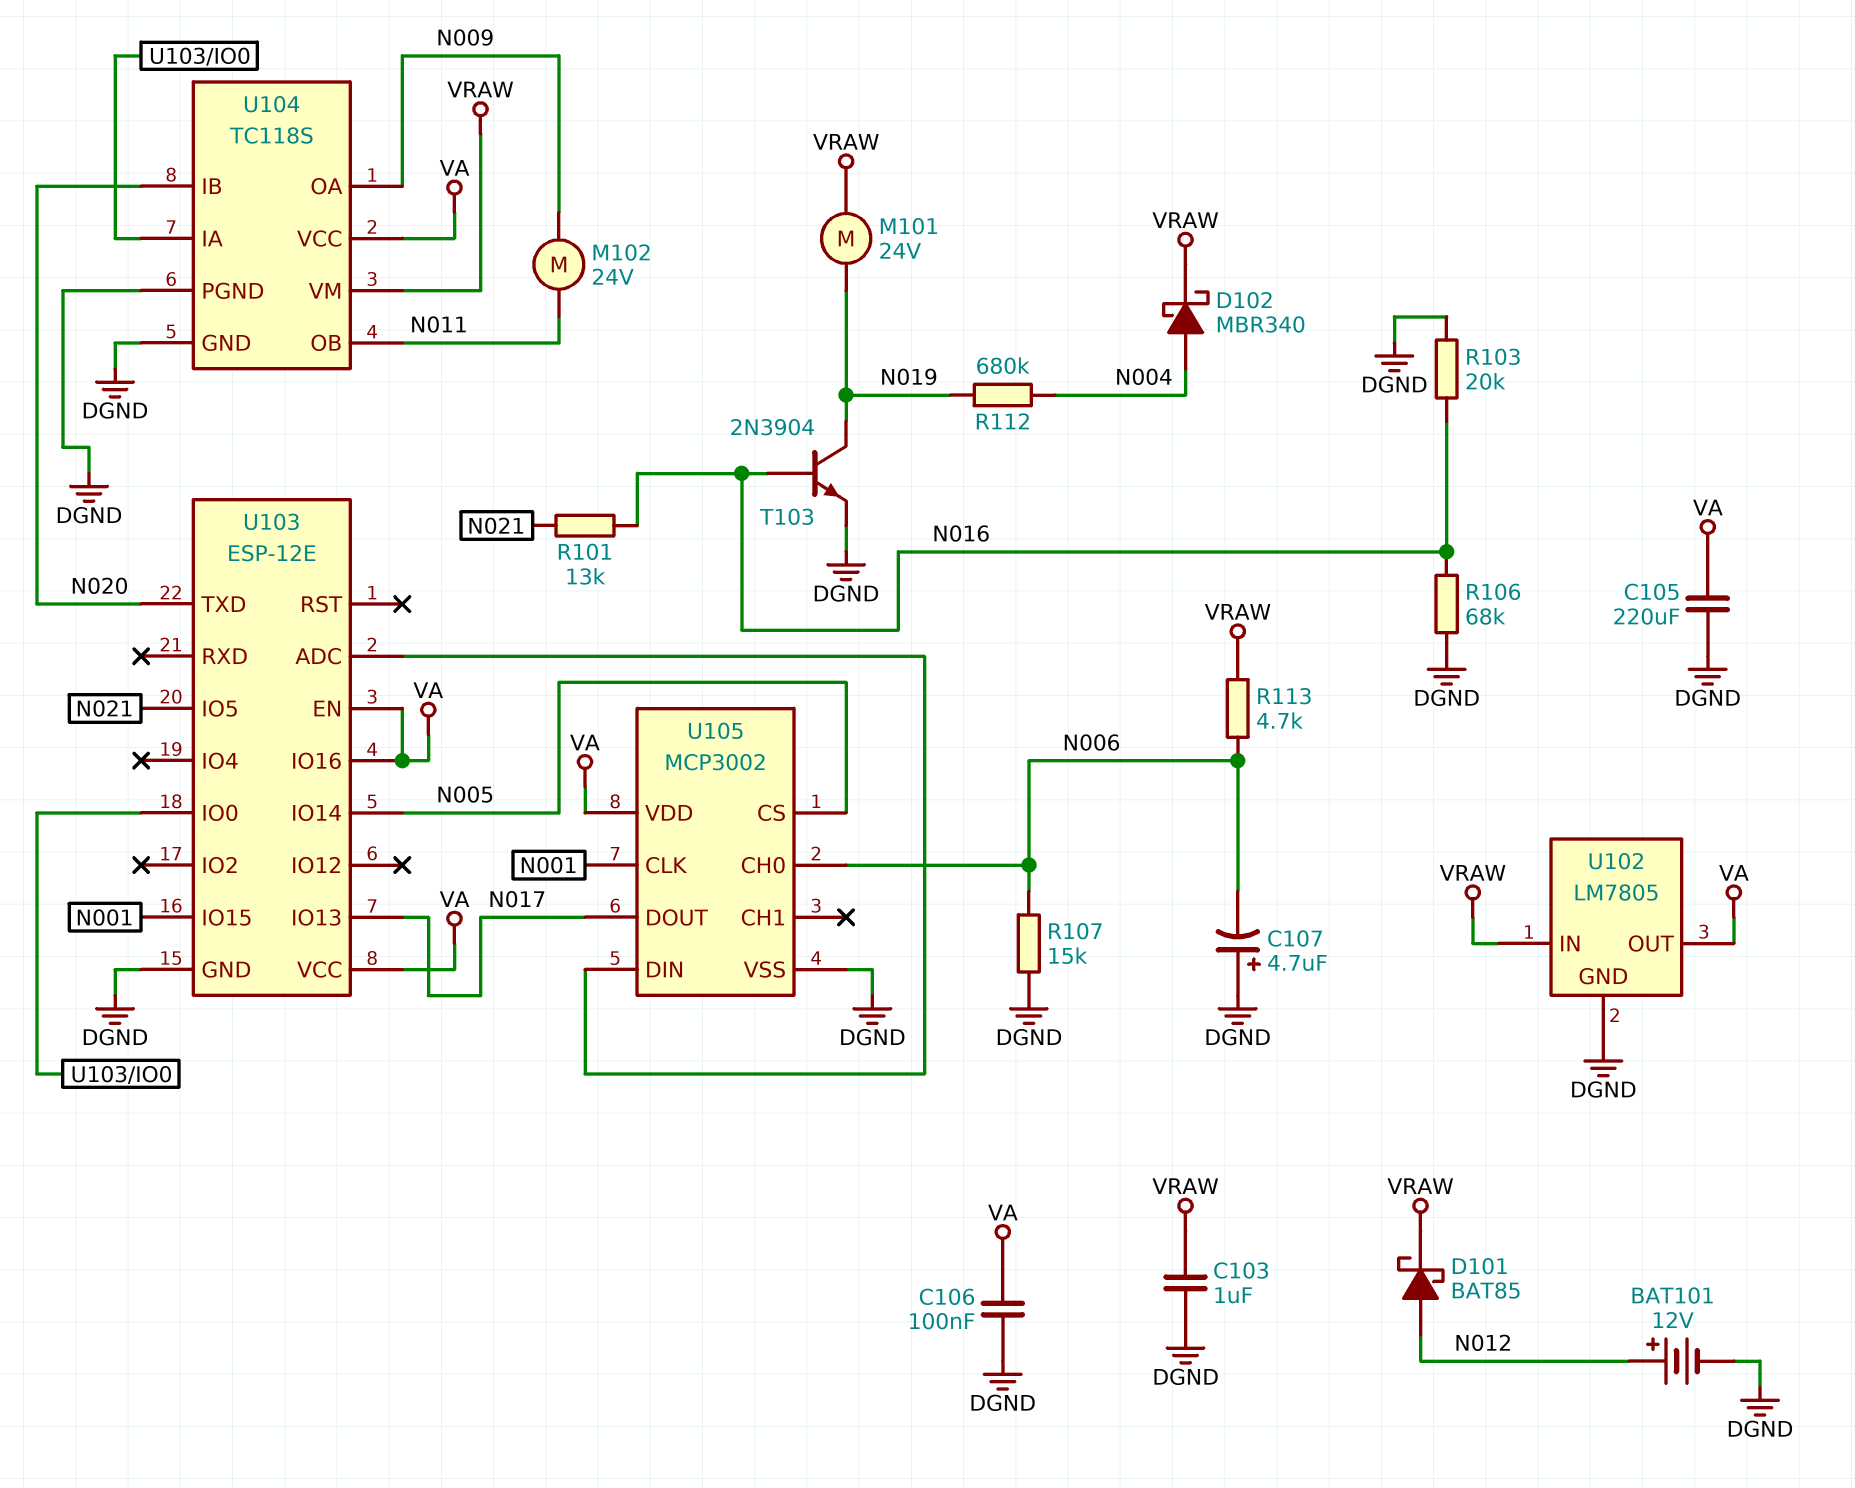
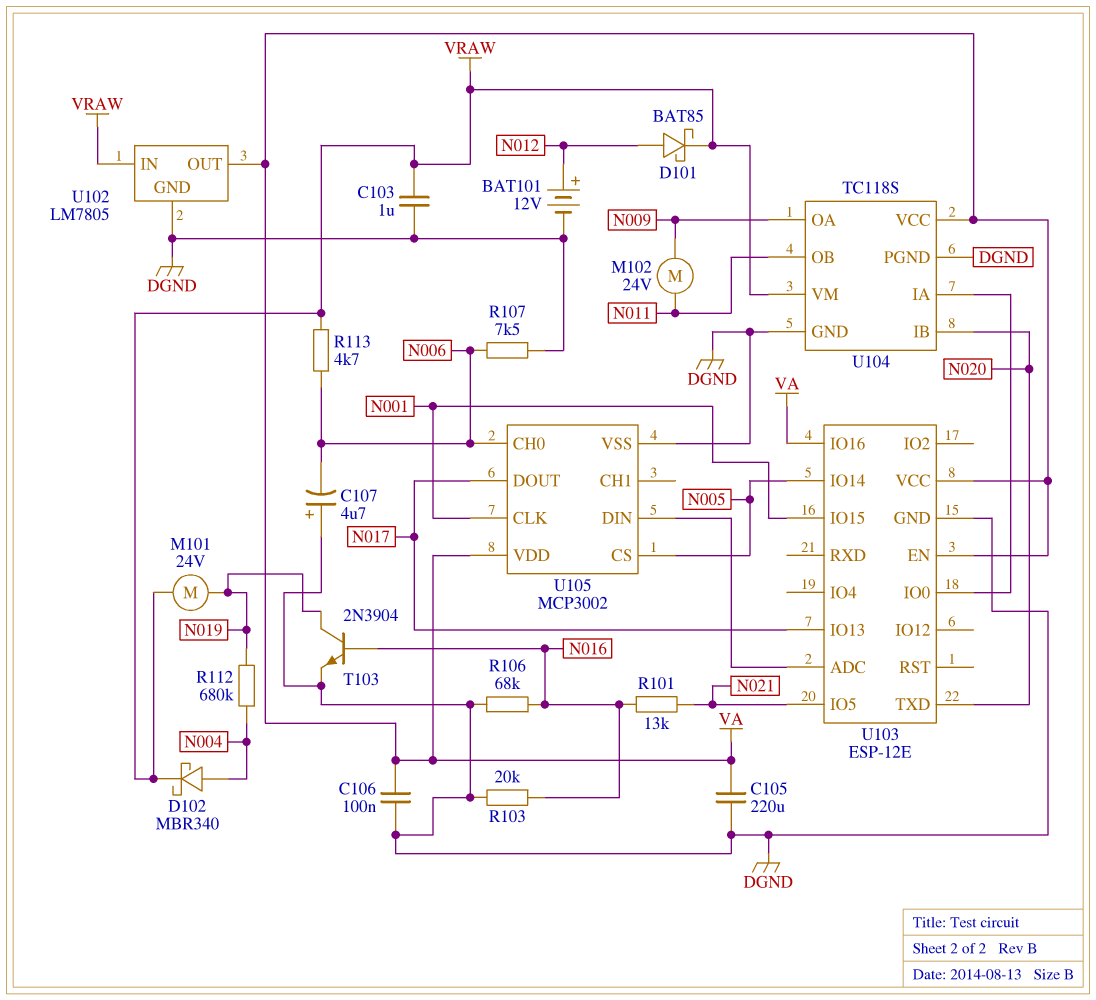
R107: 15k (DGND, N006) -> 7.5k (DGND, N006)

